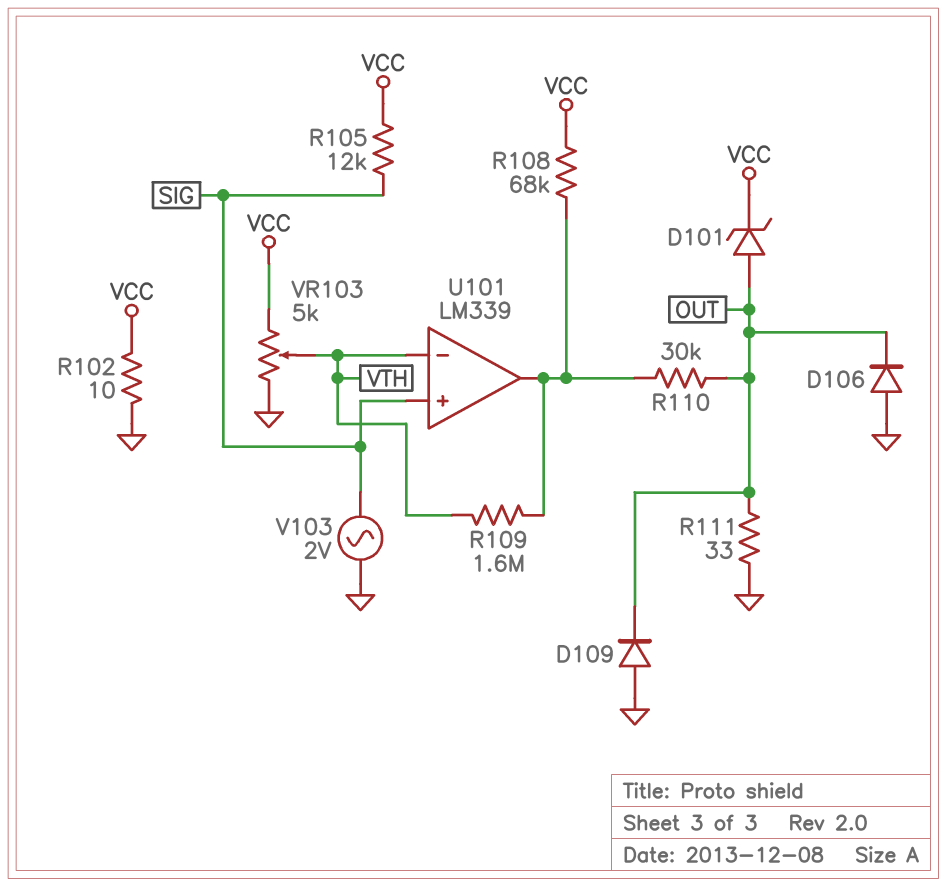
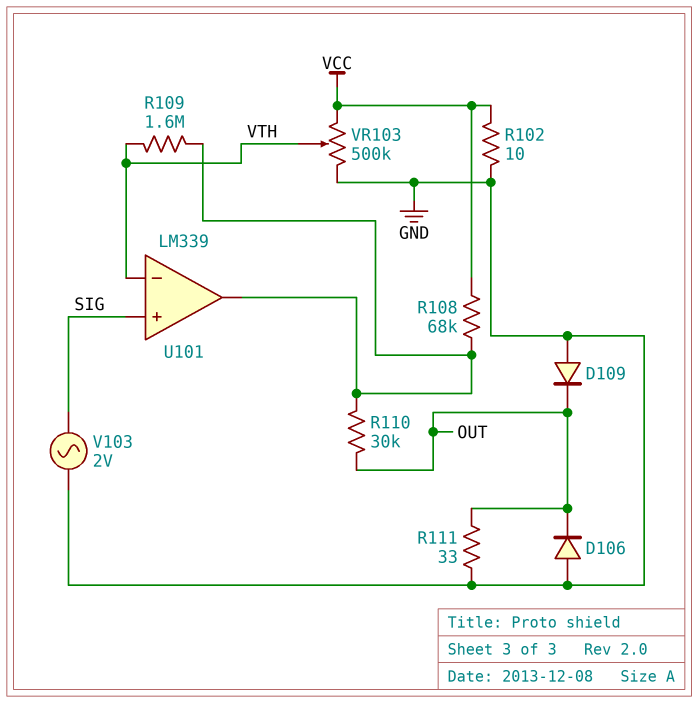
D101: zener (A OUT, K VCC) -> none
R105: 12k (SIG, VCC) -> none
VR103: 5k (GND, VCC, wiper VTH) -> 500k (GND, VCC, wiper VTH)

